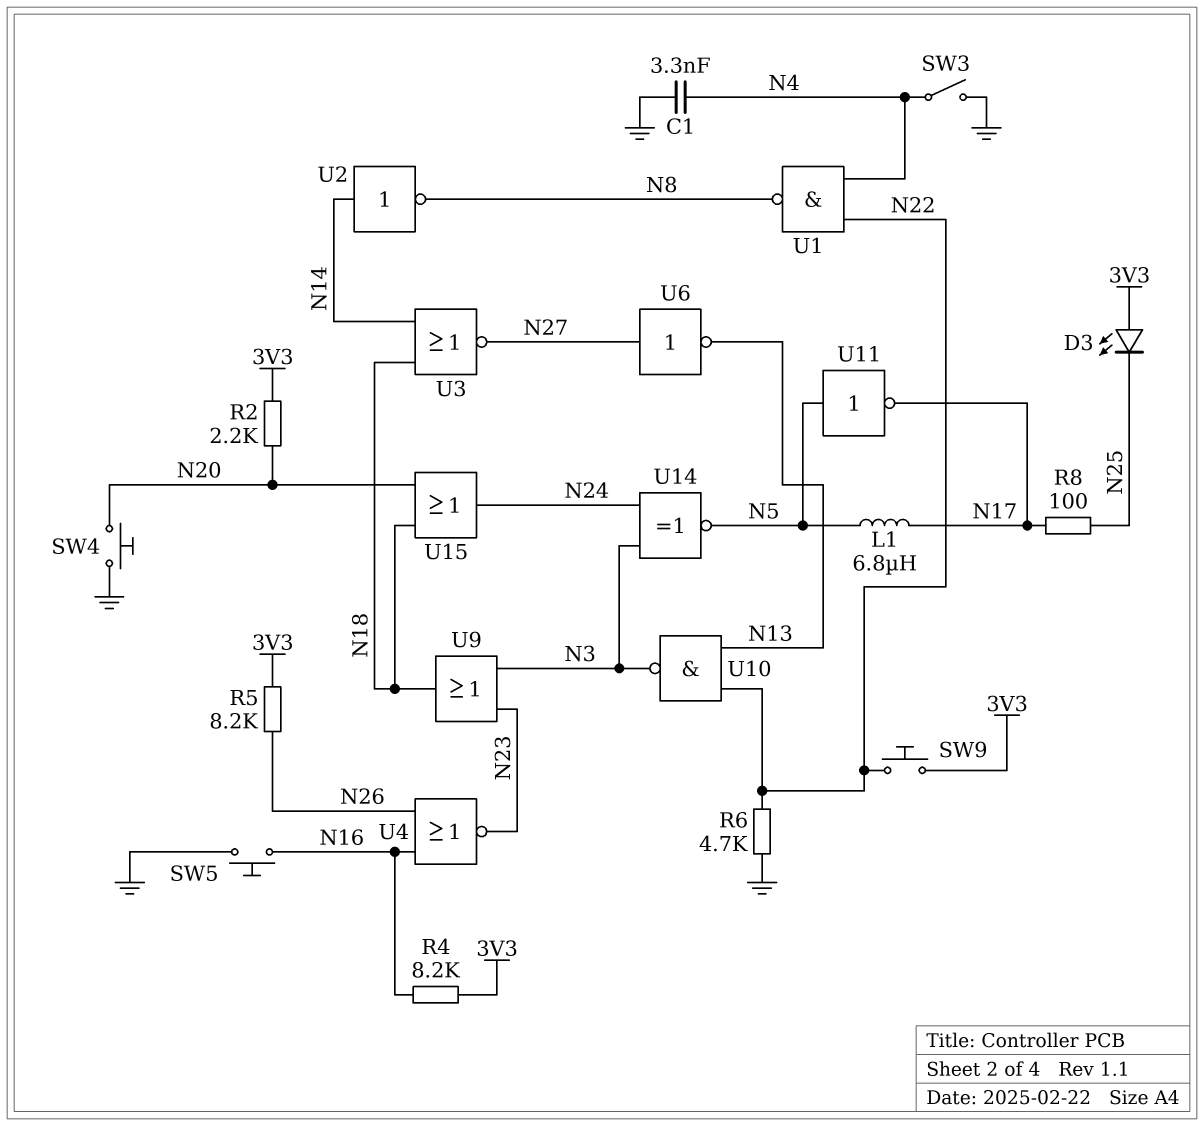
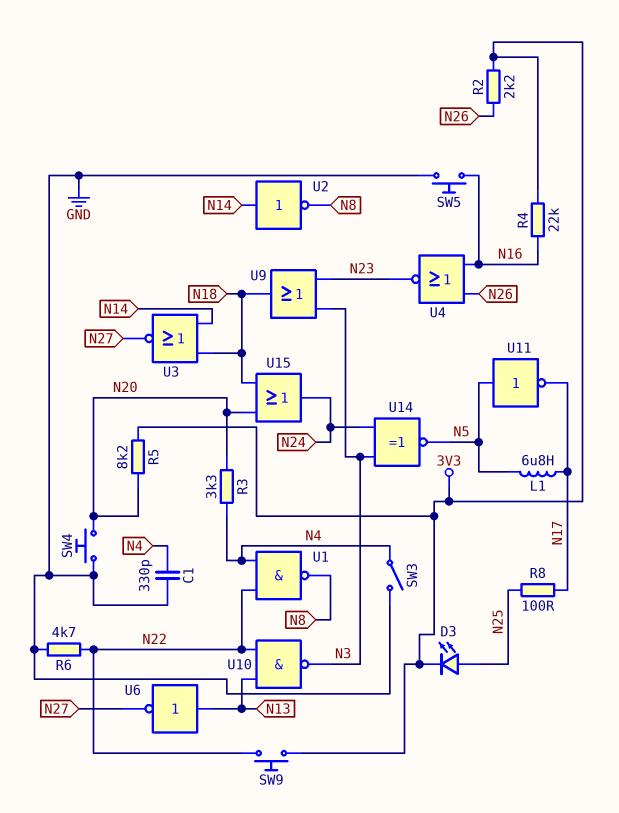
C1: 3.3nF (GND, N4) -> 330pF (GND, N4)
D3: LED (A 3V3, K N25) -> LED (A N25, K 3V3)
R2: 2.2k (3V3, N20) -> 2.2k (3V3, N26)
R3: none -> 3.3k (N4, N20)
R4: 8.2k (3V3, N16) -> 22k (3V3, N16)
R5: 8.2k (3V3, N26) -> 8.2k (3V3, N20)
U6: NOT (in N27, out N13) -> NOT (in N13, out N27)

